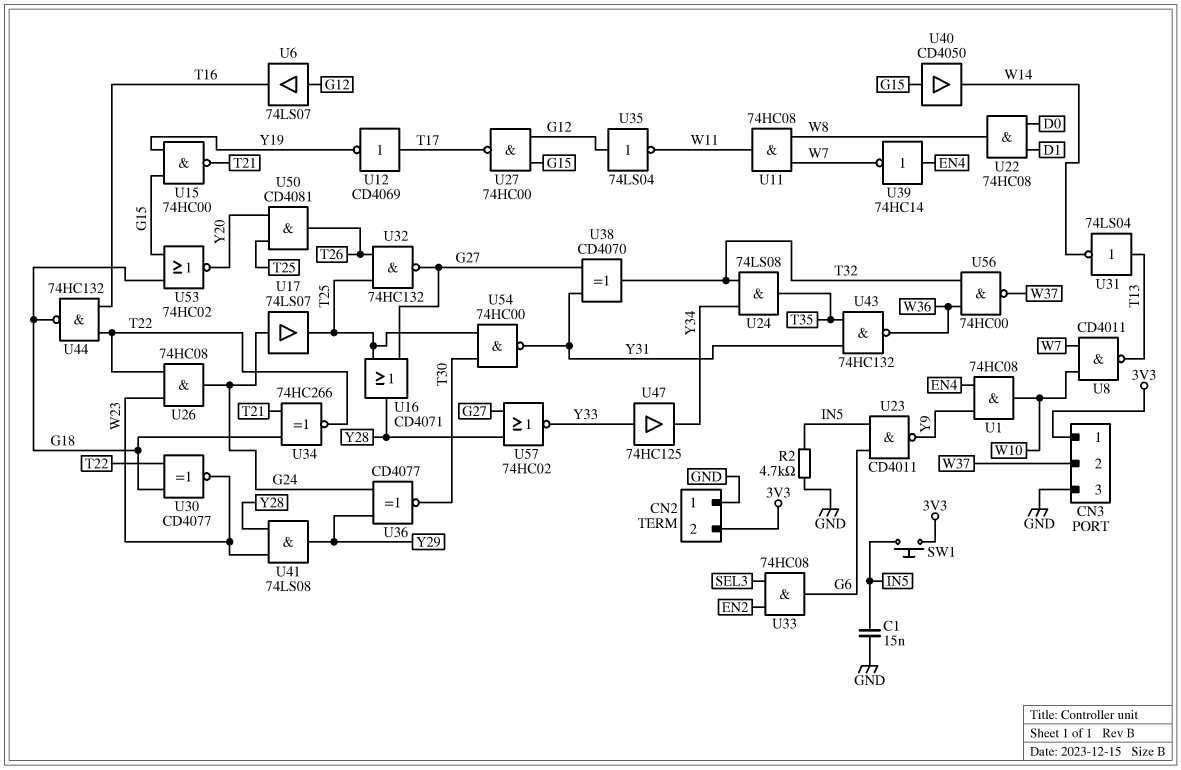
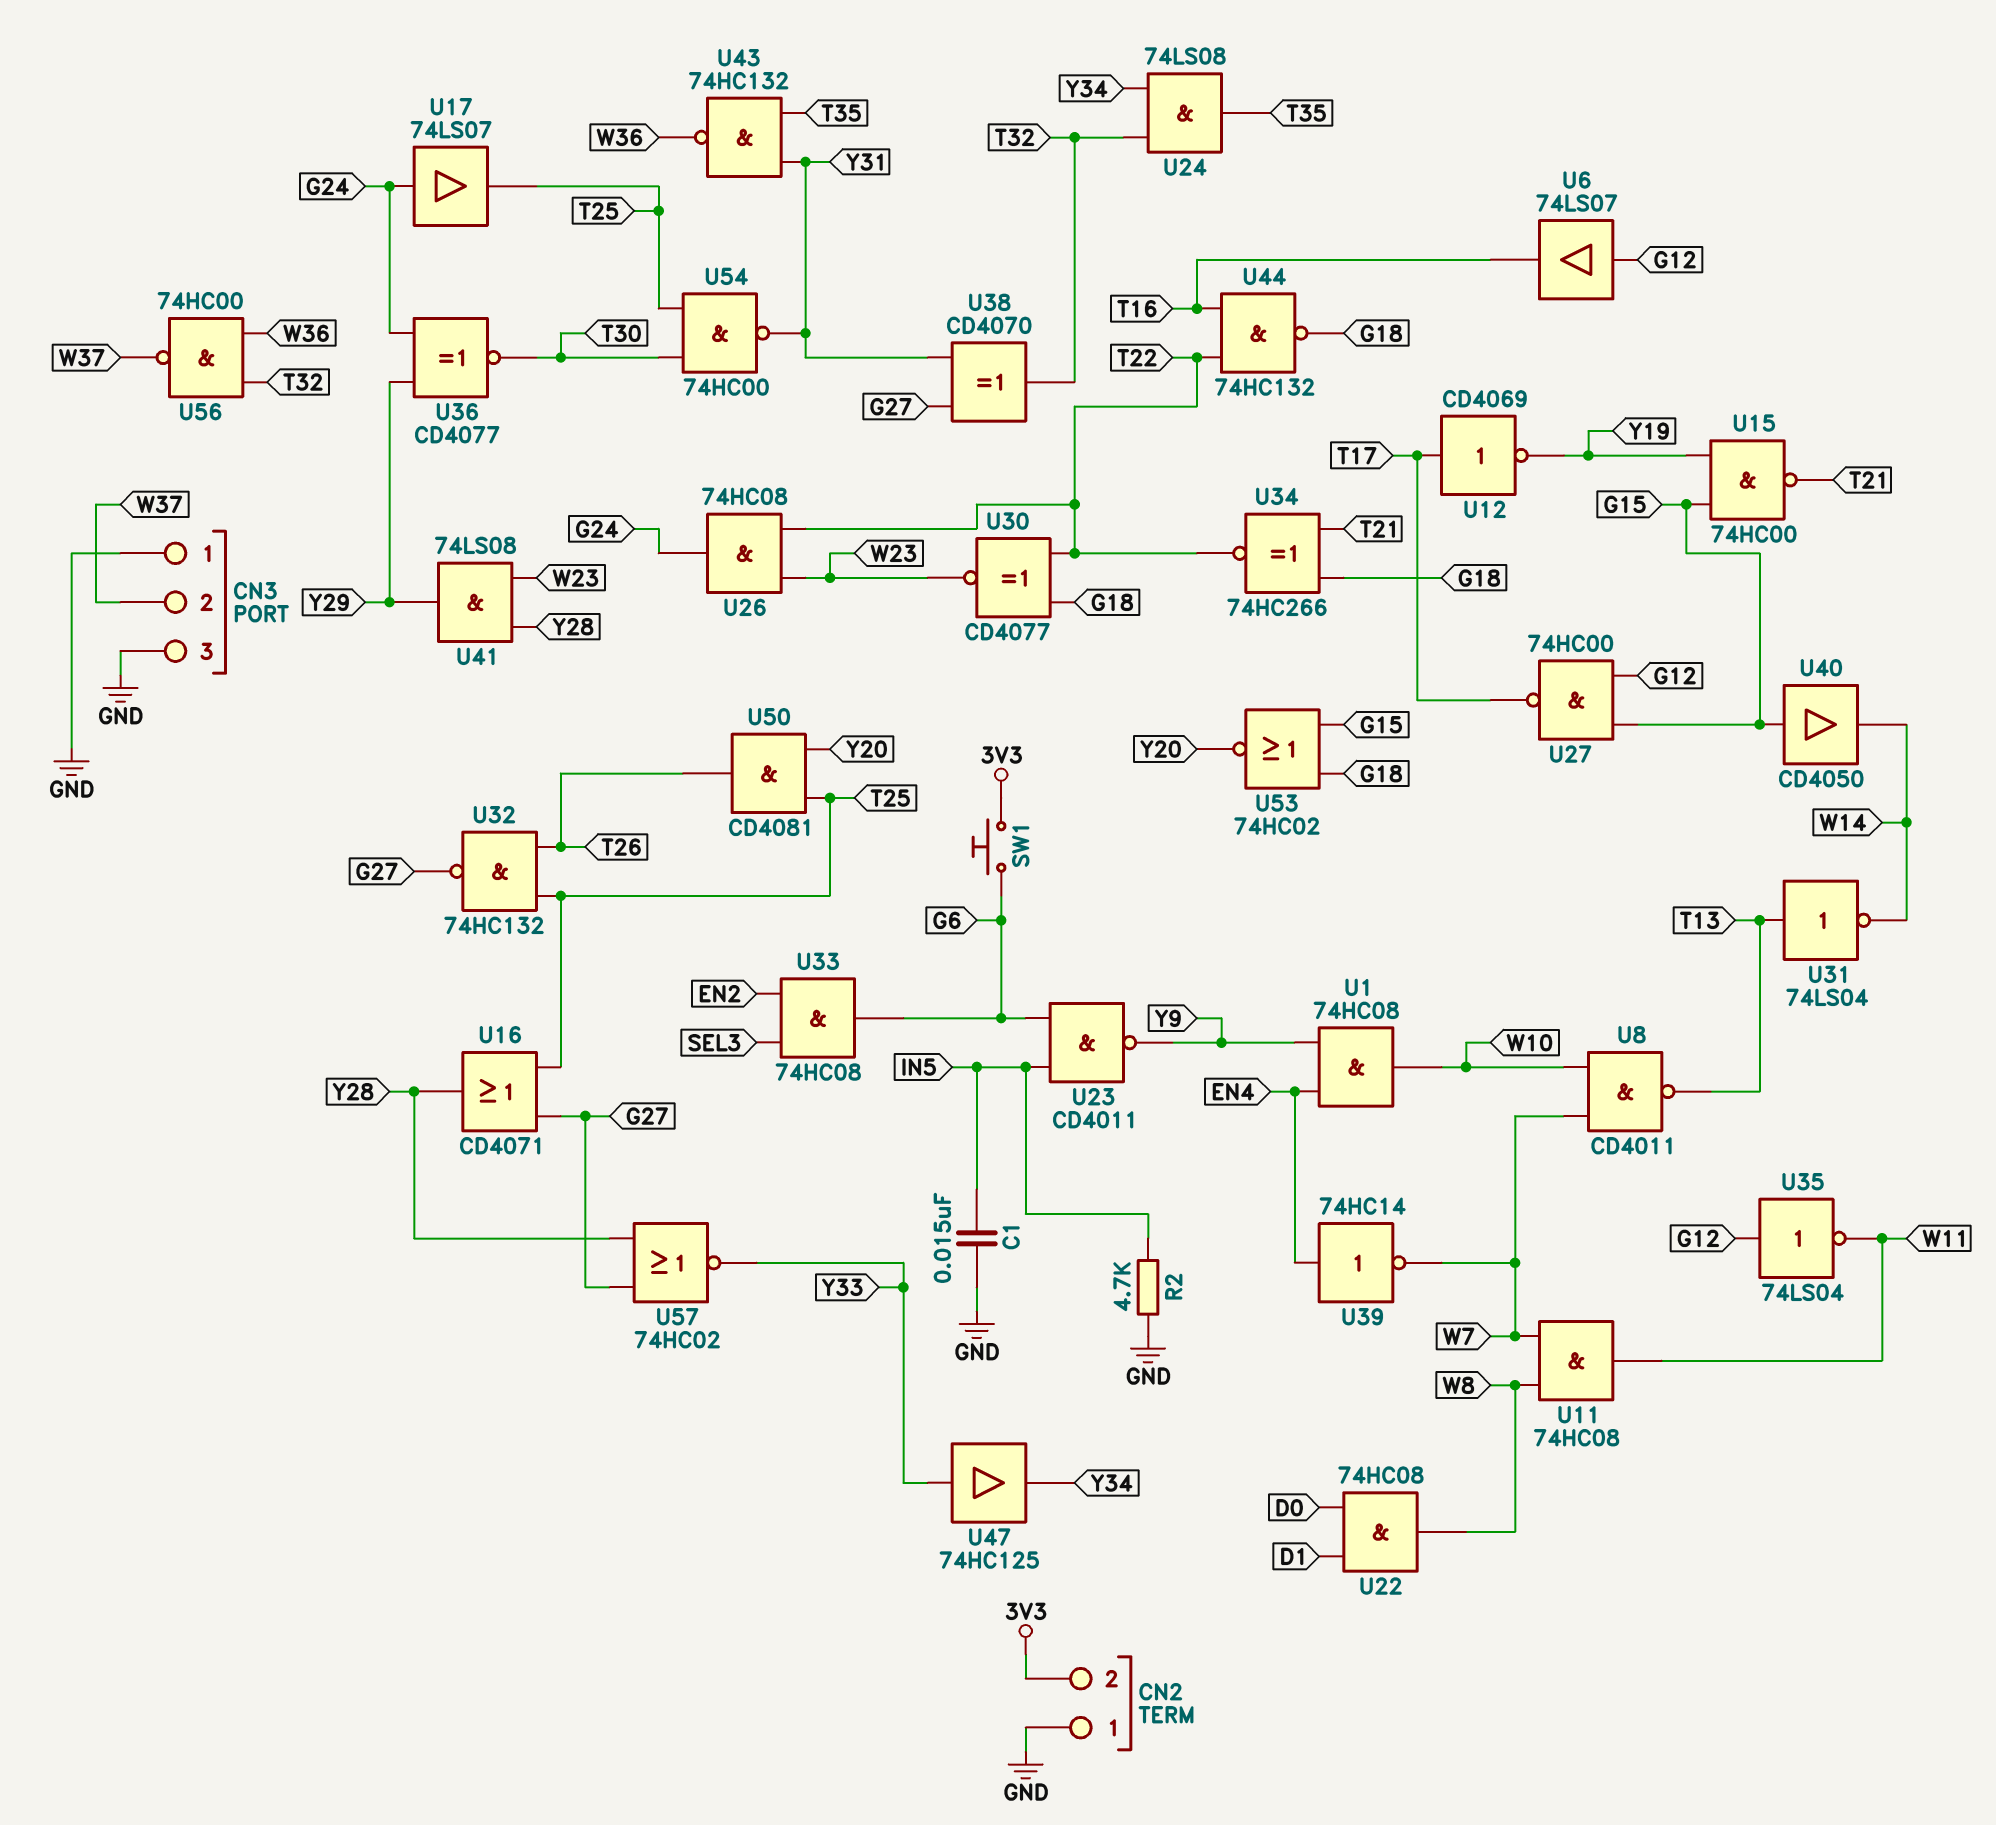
CN3 pin 1: 3V3 -> GND
SW1: button (3V3, IN5) -> button (3V3, G6)

